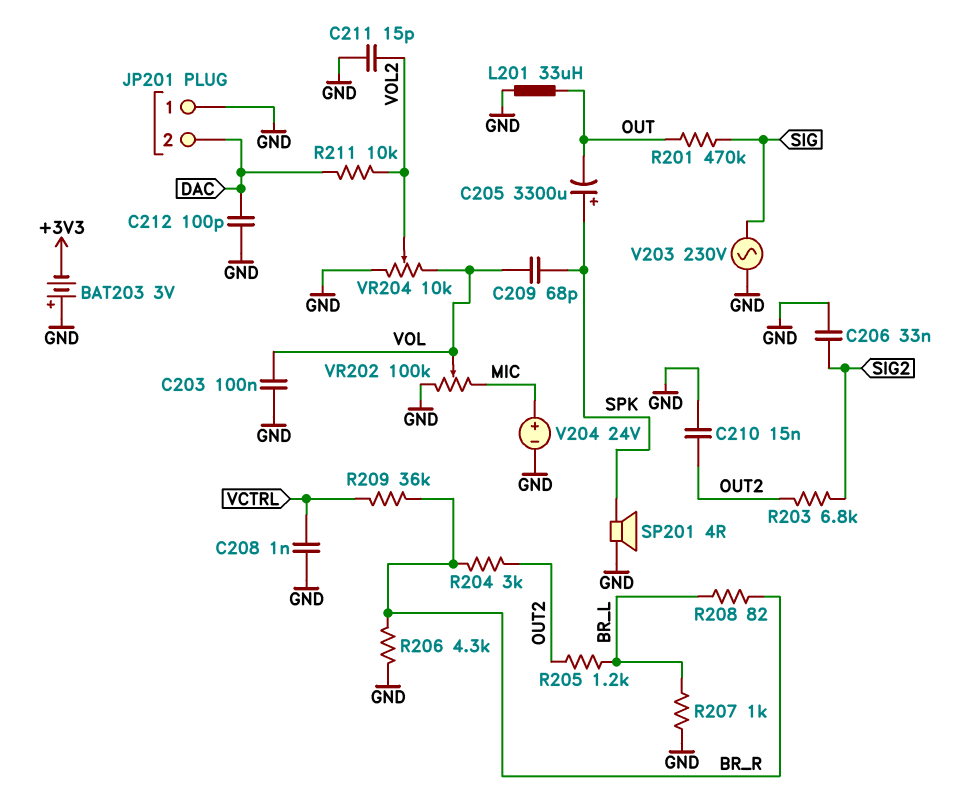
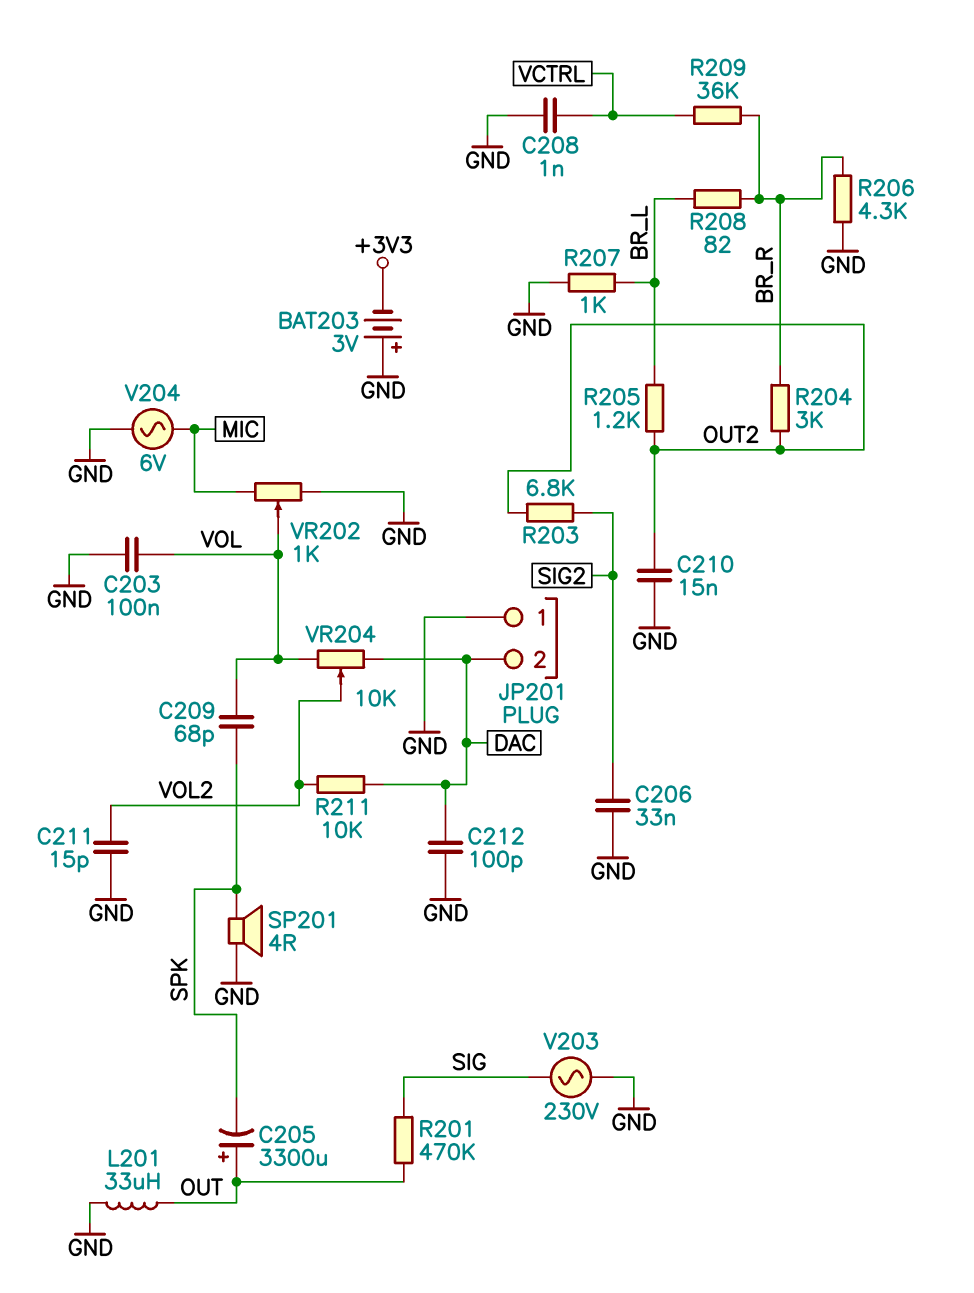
C205: 3300uF (plus SPK, minus OUT) -> 3300uF (plus OUT, minus SPK)
V204: 24V (plus MIC, minus GND) -> AC 6V (GND, MIC)
VR202: 100k (GND, MIC, wiper VOL) -> 1k (GND, MIC, wiper VOL)
VR204: 10k (GND, VOL, wiper VOL2) -> 10k (DAC, VOL, wiper VOL2)

